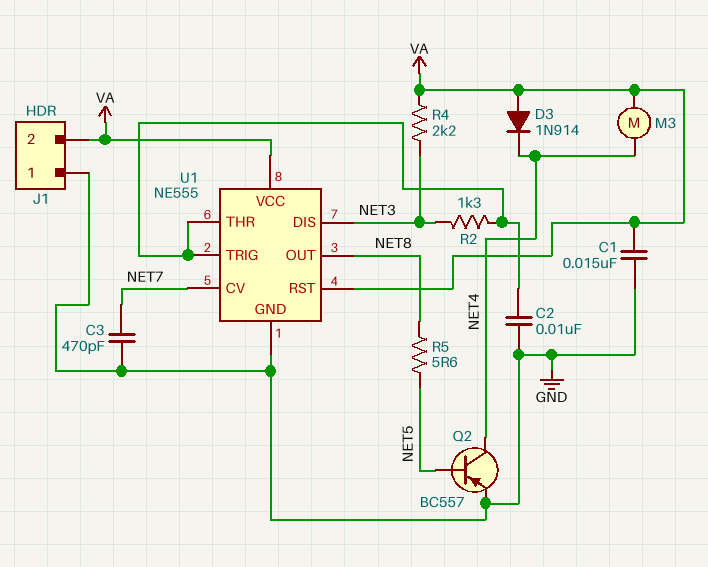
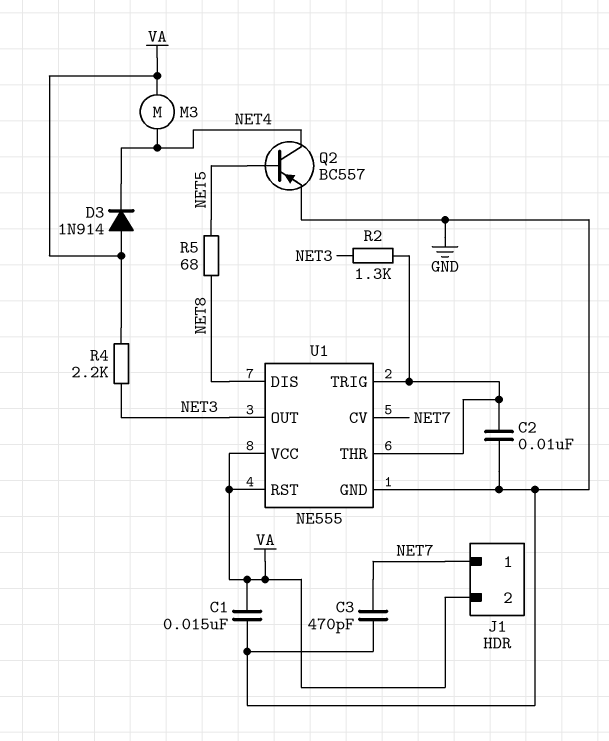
J1 pin 1: GND -> NET7
R5: 5.6 (NET5, NET8) -> 68 (NET5, NET8)
U1 pin DIS: NET3 -> NET8
U1 pin OUT: NET8 -> NET3

